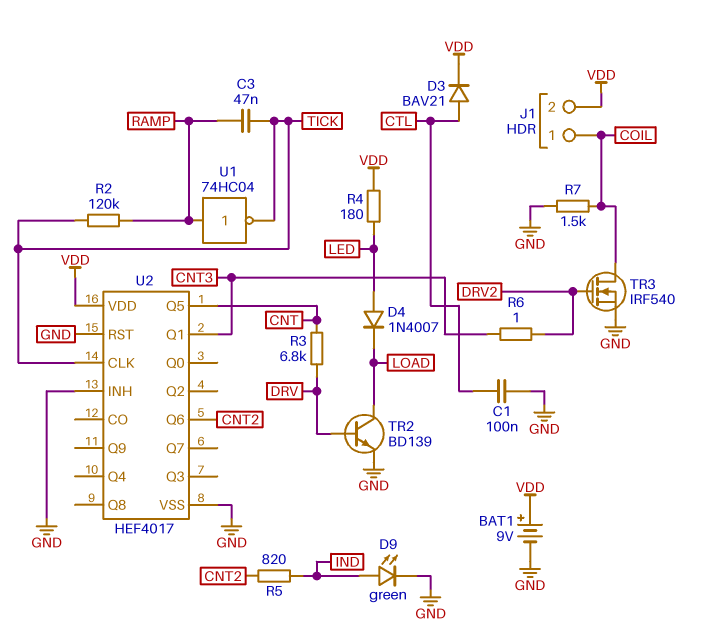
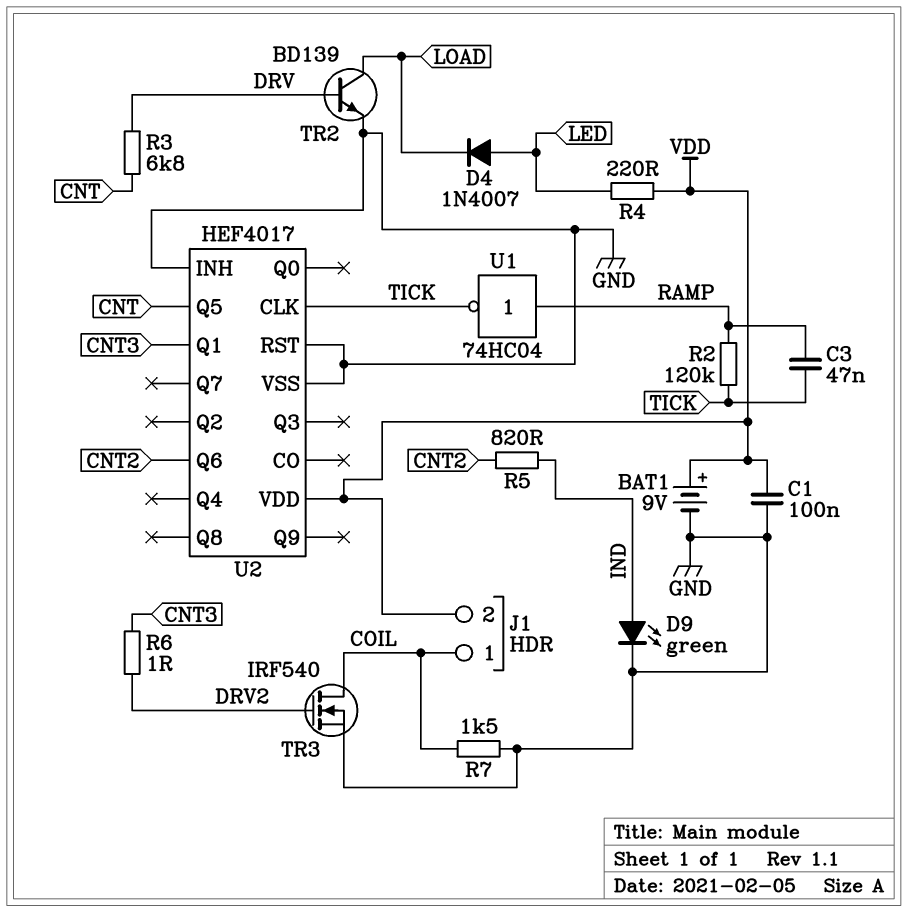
C1: 100nF (CTL, GND) -> 100nF (GND, VDD)
D3: diode BAV21 (A CTL, K VDD) -> none
R4: 180 (LED, VDD) -> 220 (LED, VDD)

